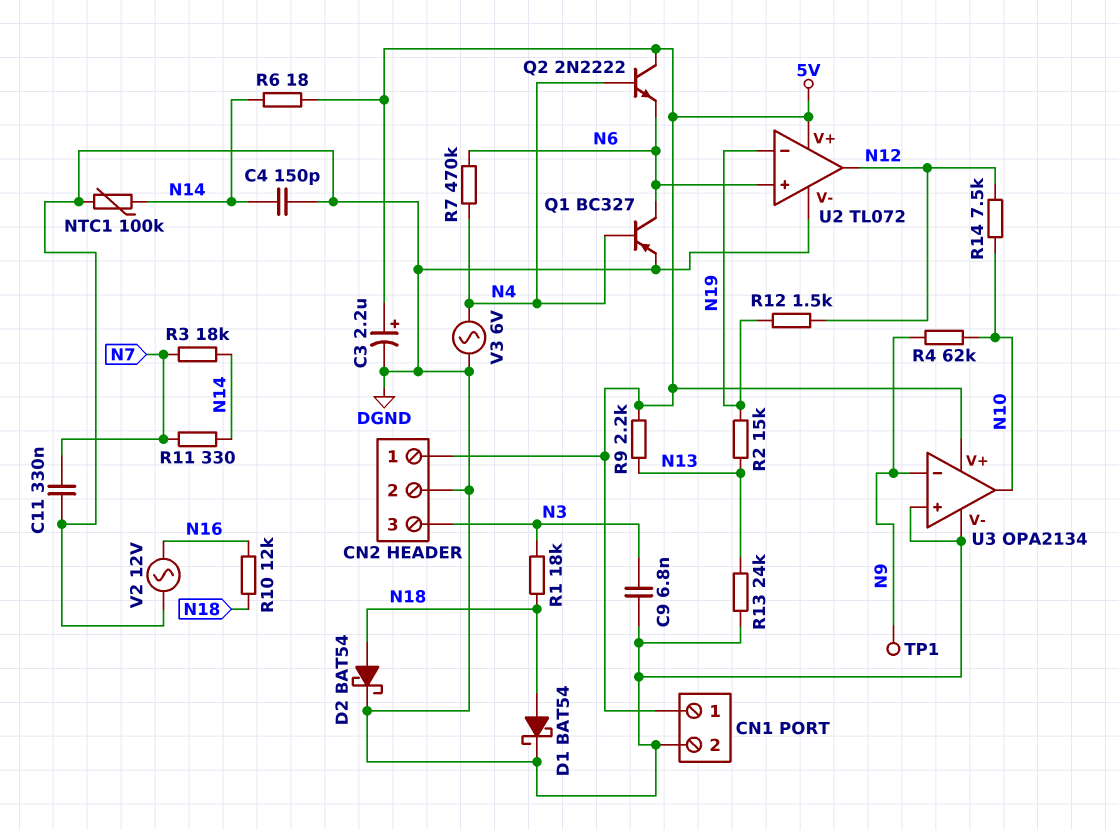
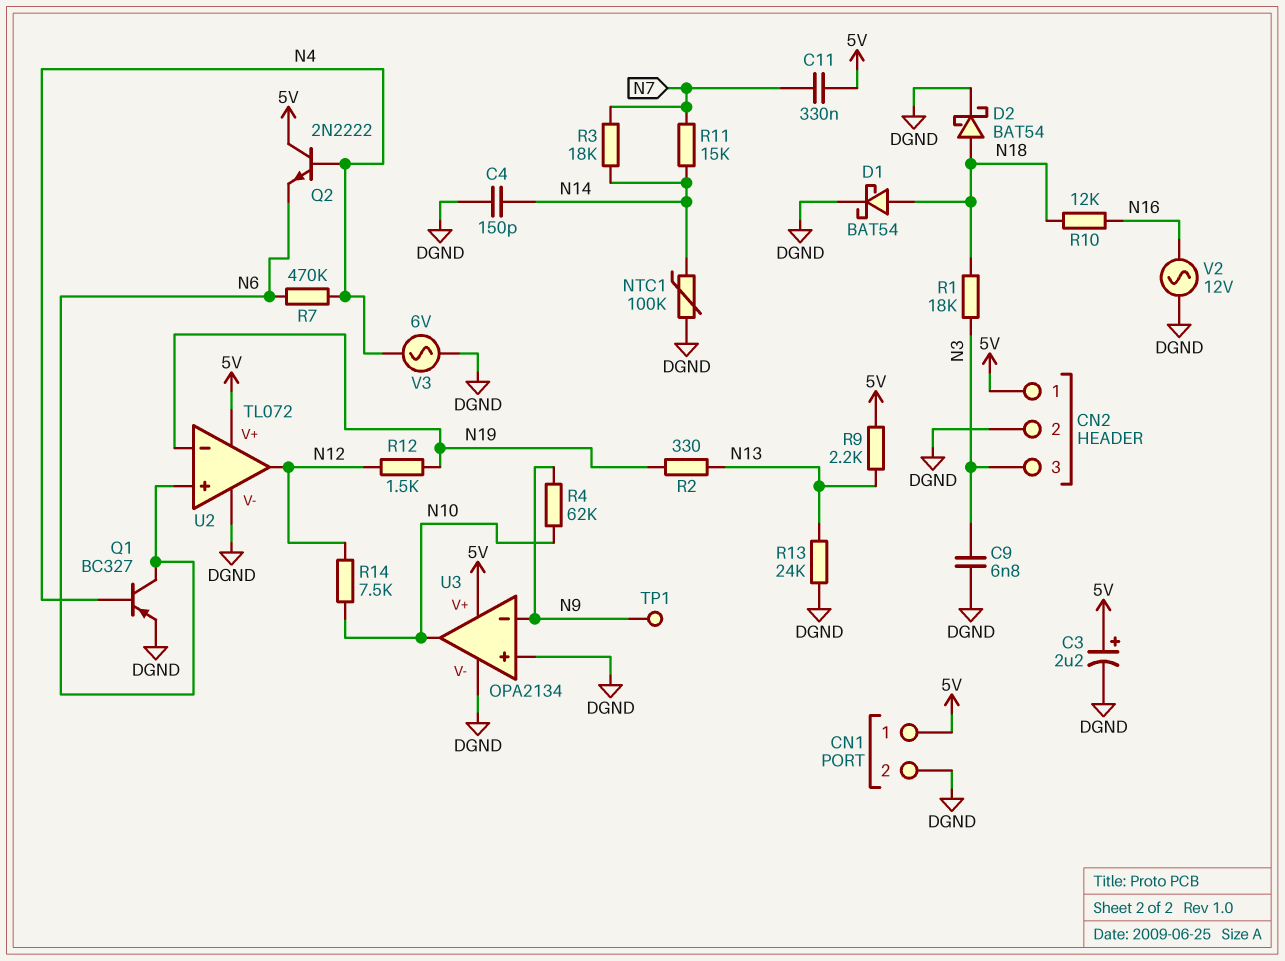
C11: 330nF (DGND, N7) -> 330nF (5V, N7)
R2: 15k (N13, N19) -> 330 (N13, N19)
R6: 18 (5V, N14) -> none
R11: 330 (N7, N14) -> 15k (N7, N14)

